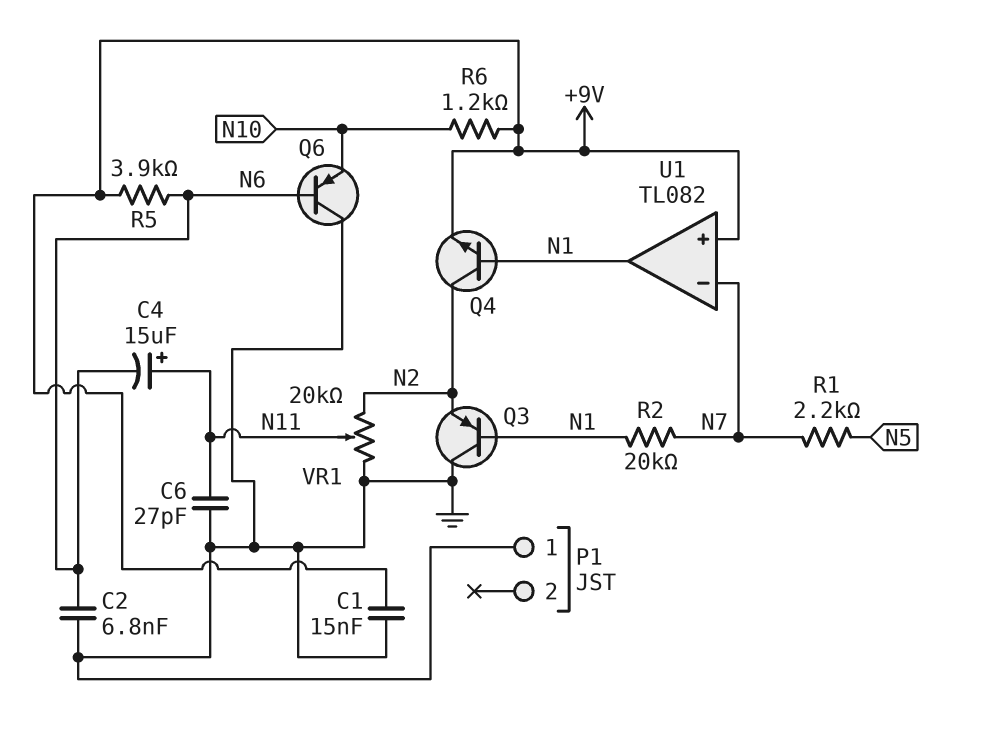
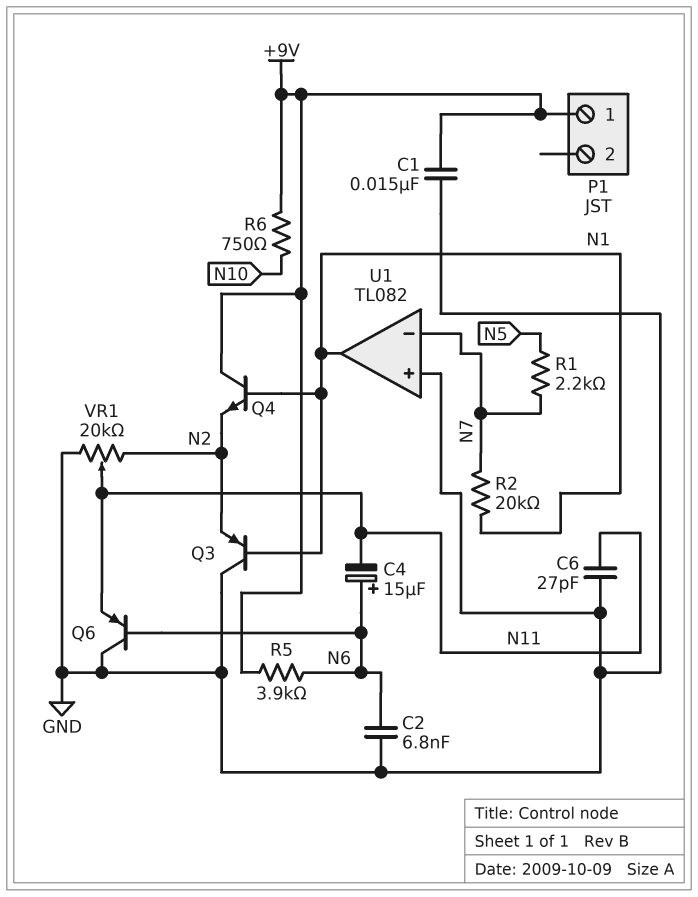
C4: 15uF (plus N11, minus N6) -> 15uF (plus N6, minus N11)
P1 pin 1: GND -> +9V
Q4: NPN (B N1, C N2, E +9V) -> NPN (B N1, C +9V, E N2)
Q6: PNP (B N6, C GND, E N10) -> PNP (B N6, C GND, E N11)
R6: 1.2k (+9V, N10) -> 750 (+9V, N10)
U1 pin in+: +9V -> GND

